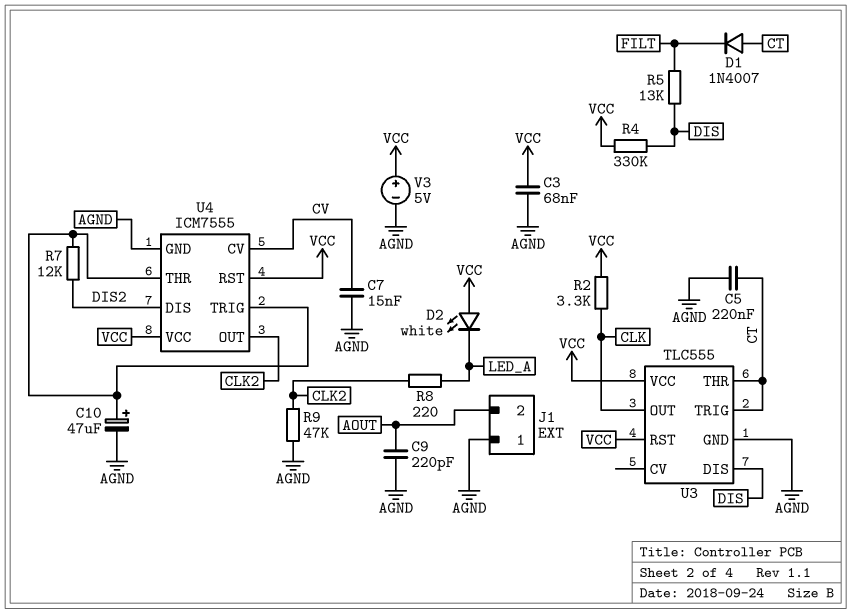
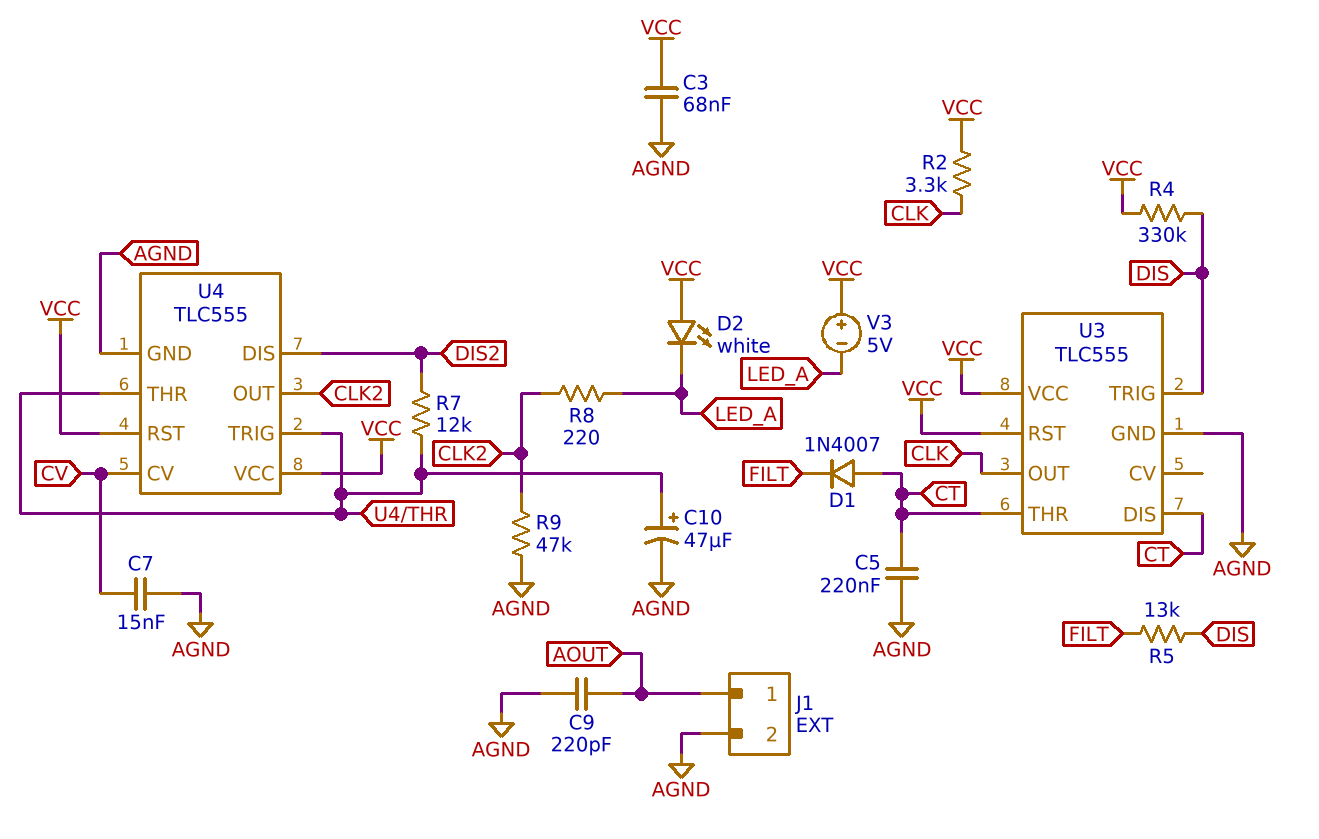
J1 pin 1: AGND -> AOUT
J1 pin 2: AOUT -> AGND
U3 pin DIS: DIS -> CT
U3 pin TRIG: CT -> DIS
U4: ICM7555 -> TLC555
V3: 5V (plus VCC, minus AGND) -> 5V (plus VCC, minus LED_A)

